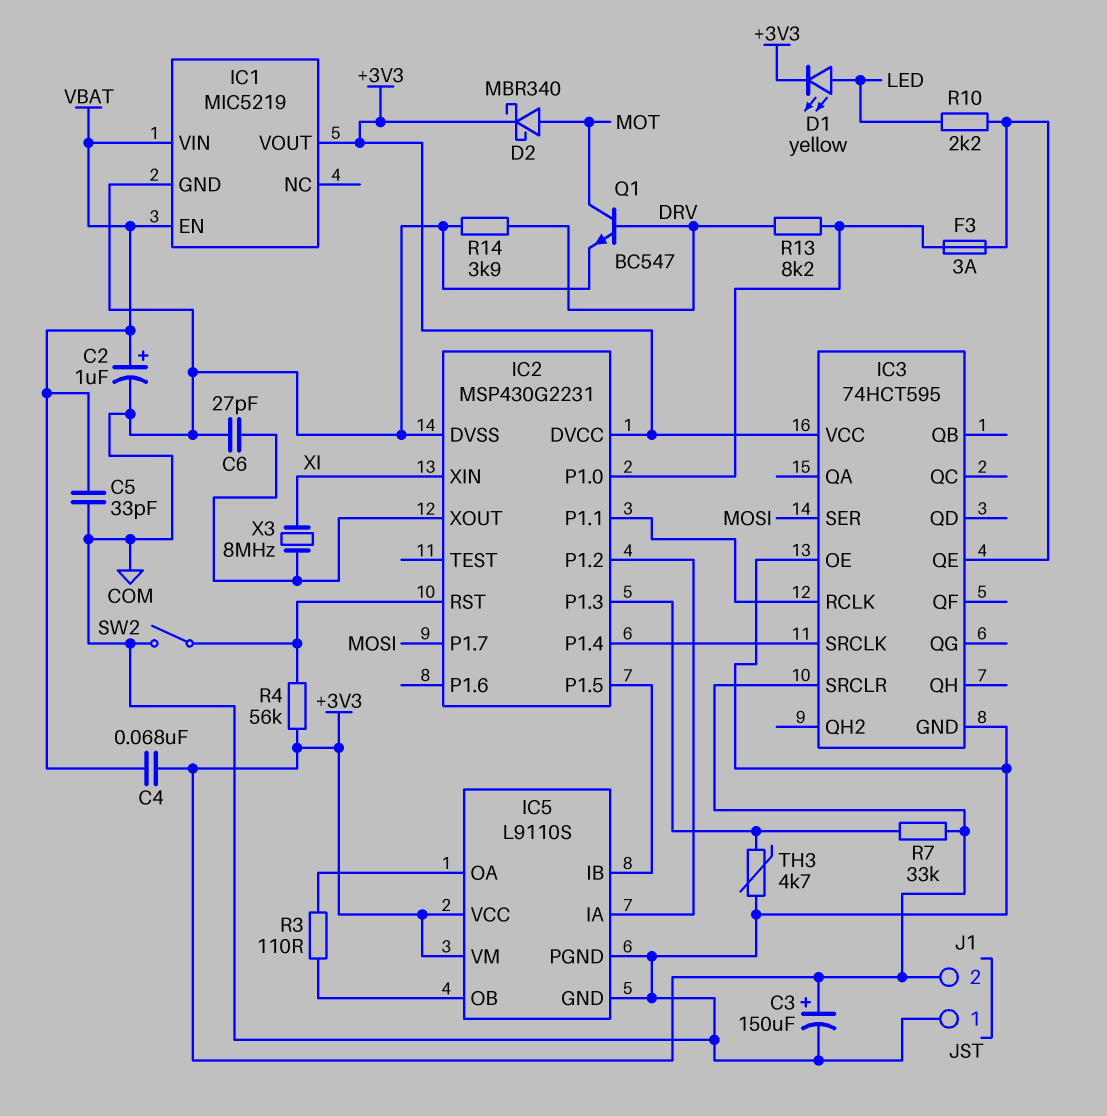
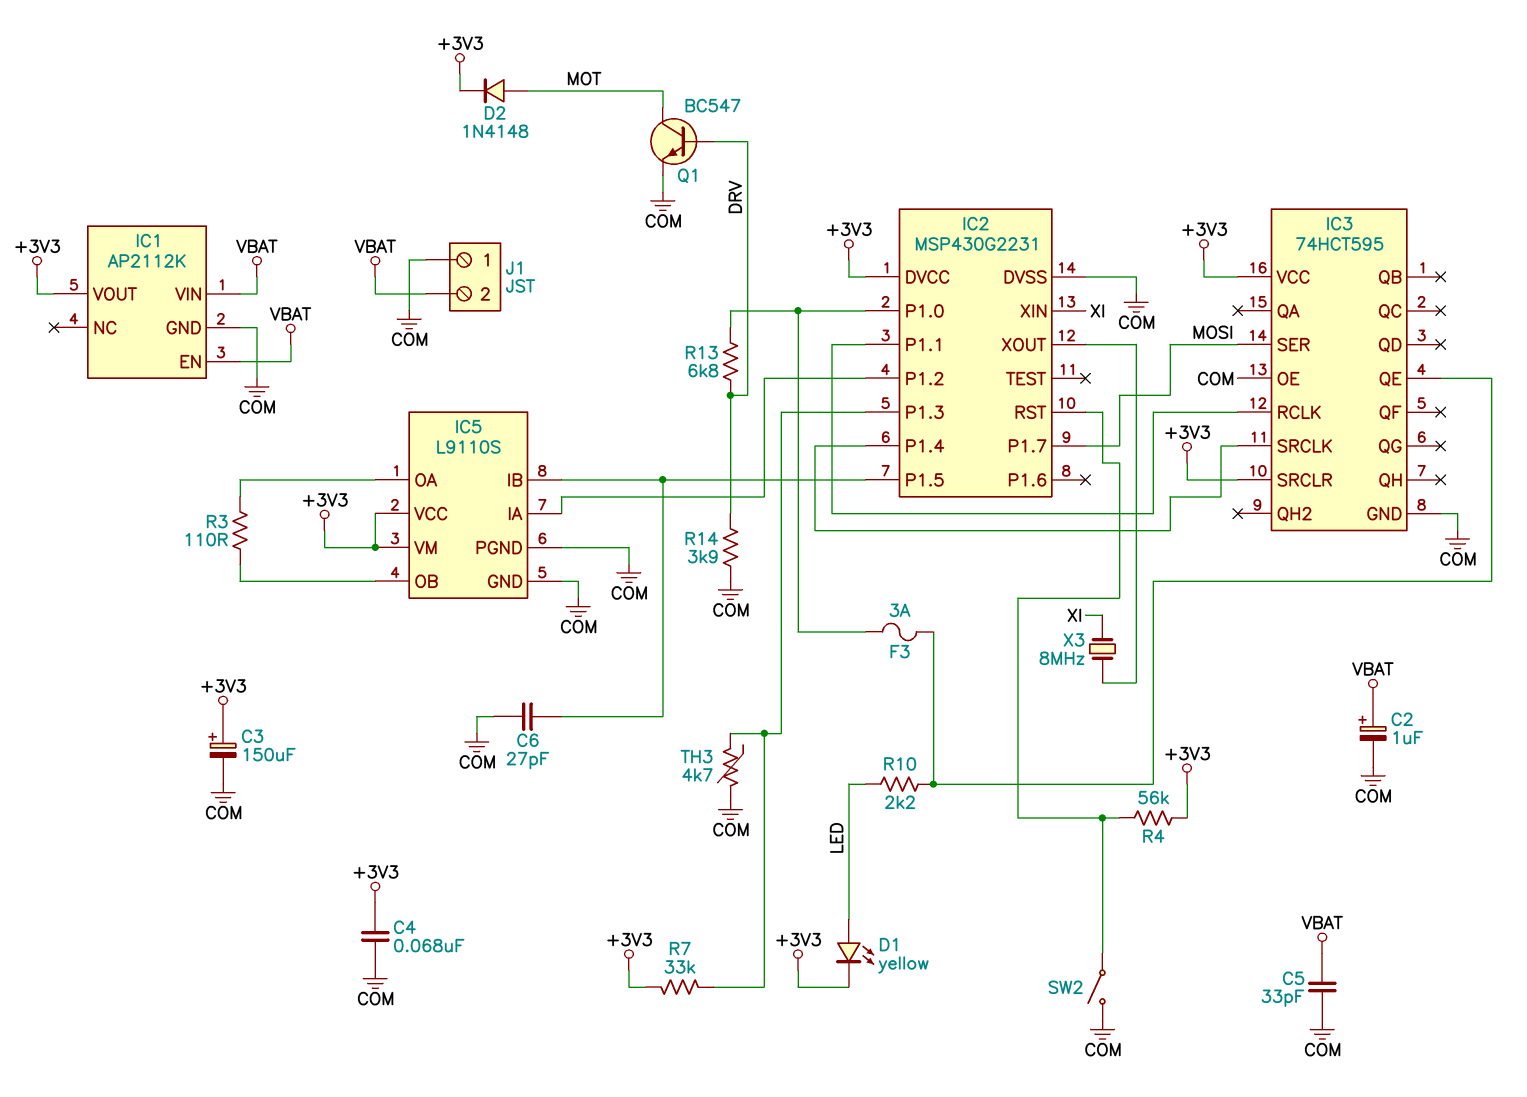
C4: 68nF (+3V3, VBAT) -> 68nF (+3V3, COM)
C6: 27pF (COM, IC2/XOUT) -> 27pF (COM, IC2/P1.5)
D2: schottky MBR340 (A MOT, K +3V3) -> diode 1N4148 (A MOT, K +3V3)
IC1: MIC5219 -> AP2112K
J1 pin 2: +3V3 -> VBAT
R13: 8.2k (DRV, IC2/P1.0) -> 6.8k (DRV, IC2/P1.0)

